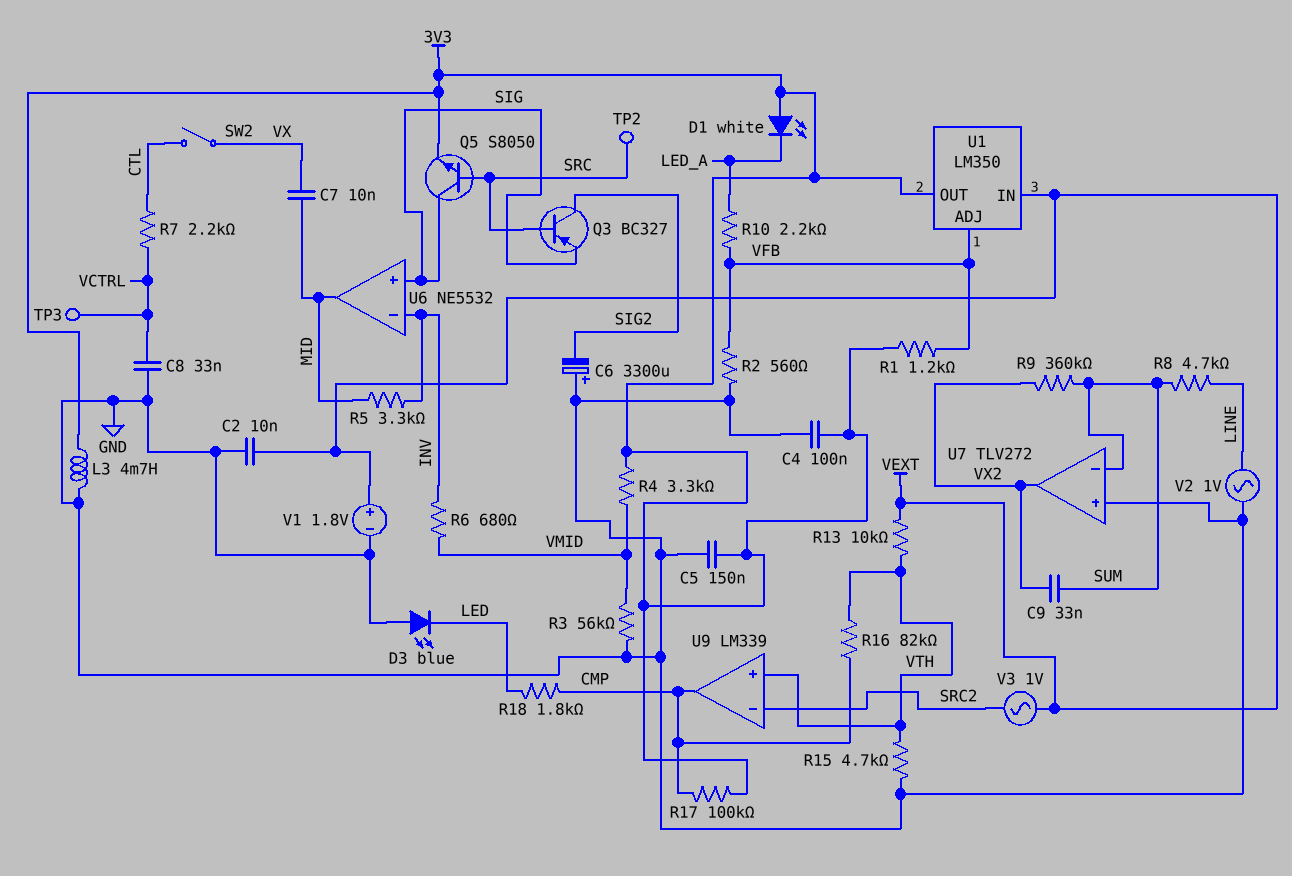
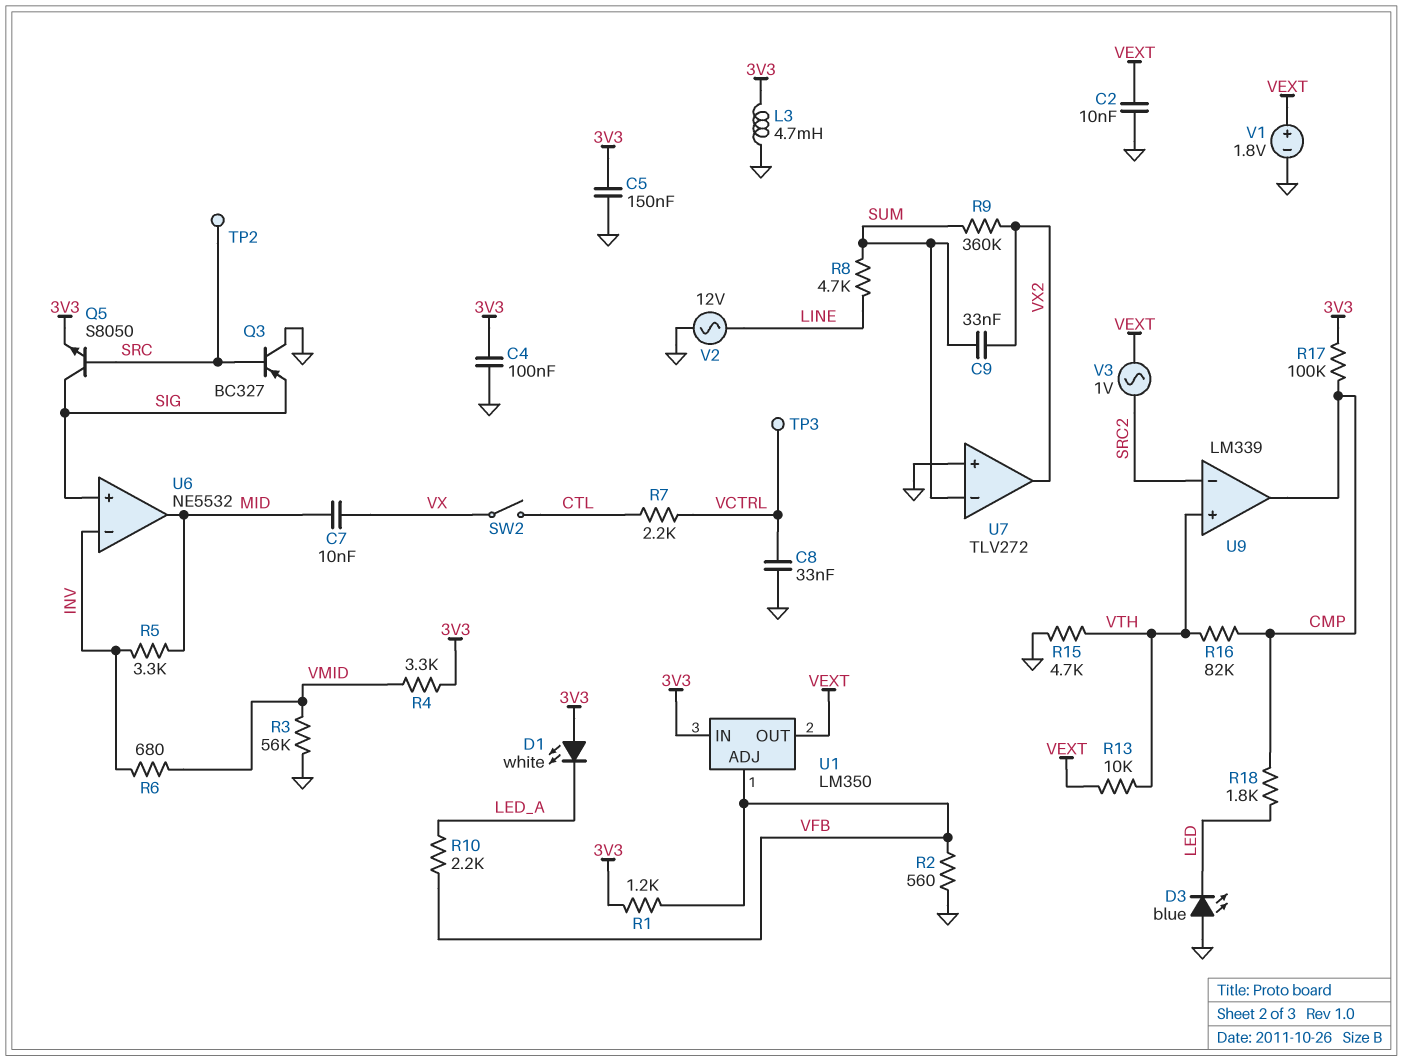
C6: 3300uF (plus GND, minus SIG2) -> none
Q3: PNP BC327 (B SRC, C SIG2, E SIG) -> PNP BC327 (B SRC, C GND, E SIG)
U1 pin IN: VEXT -> 3V3
U1 pin OUT: 3V3 -> VEXT
V2: AC 1V (GND, LINE) -> AC 12V (GND, LINE)

